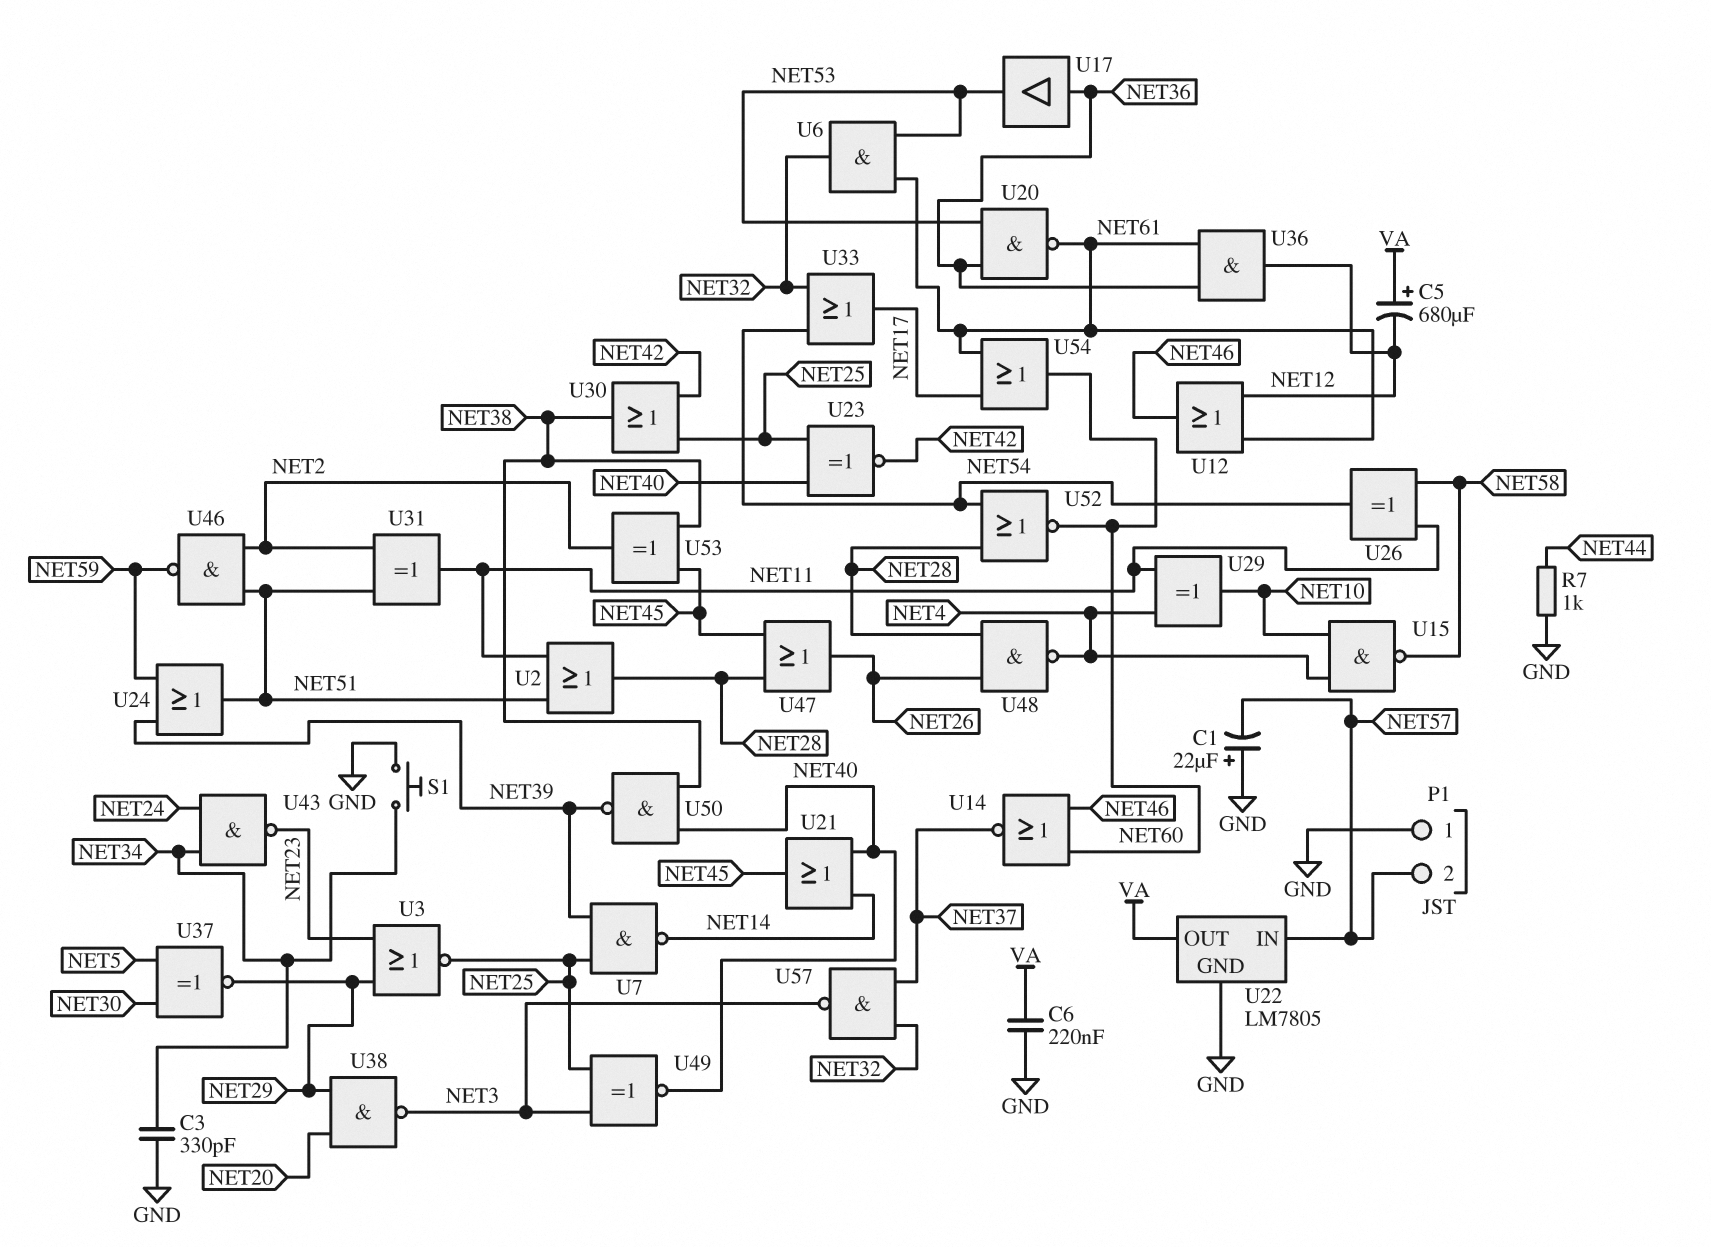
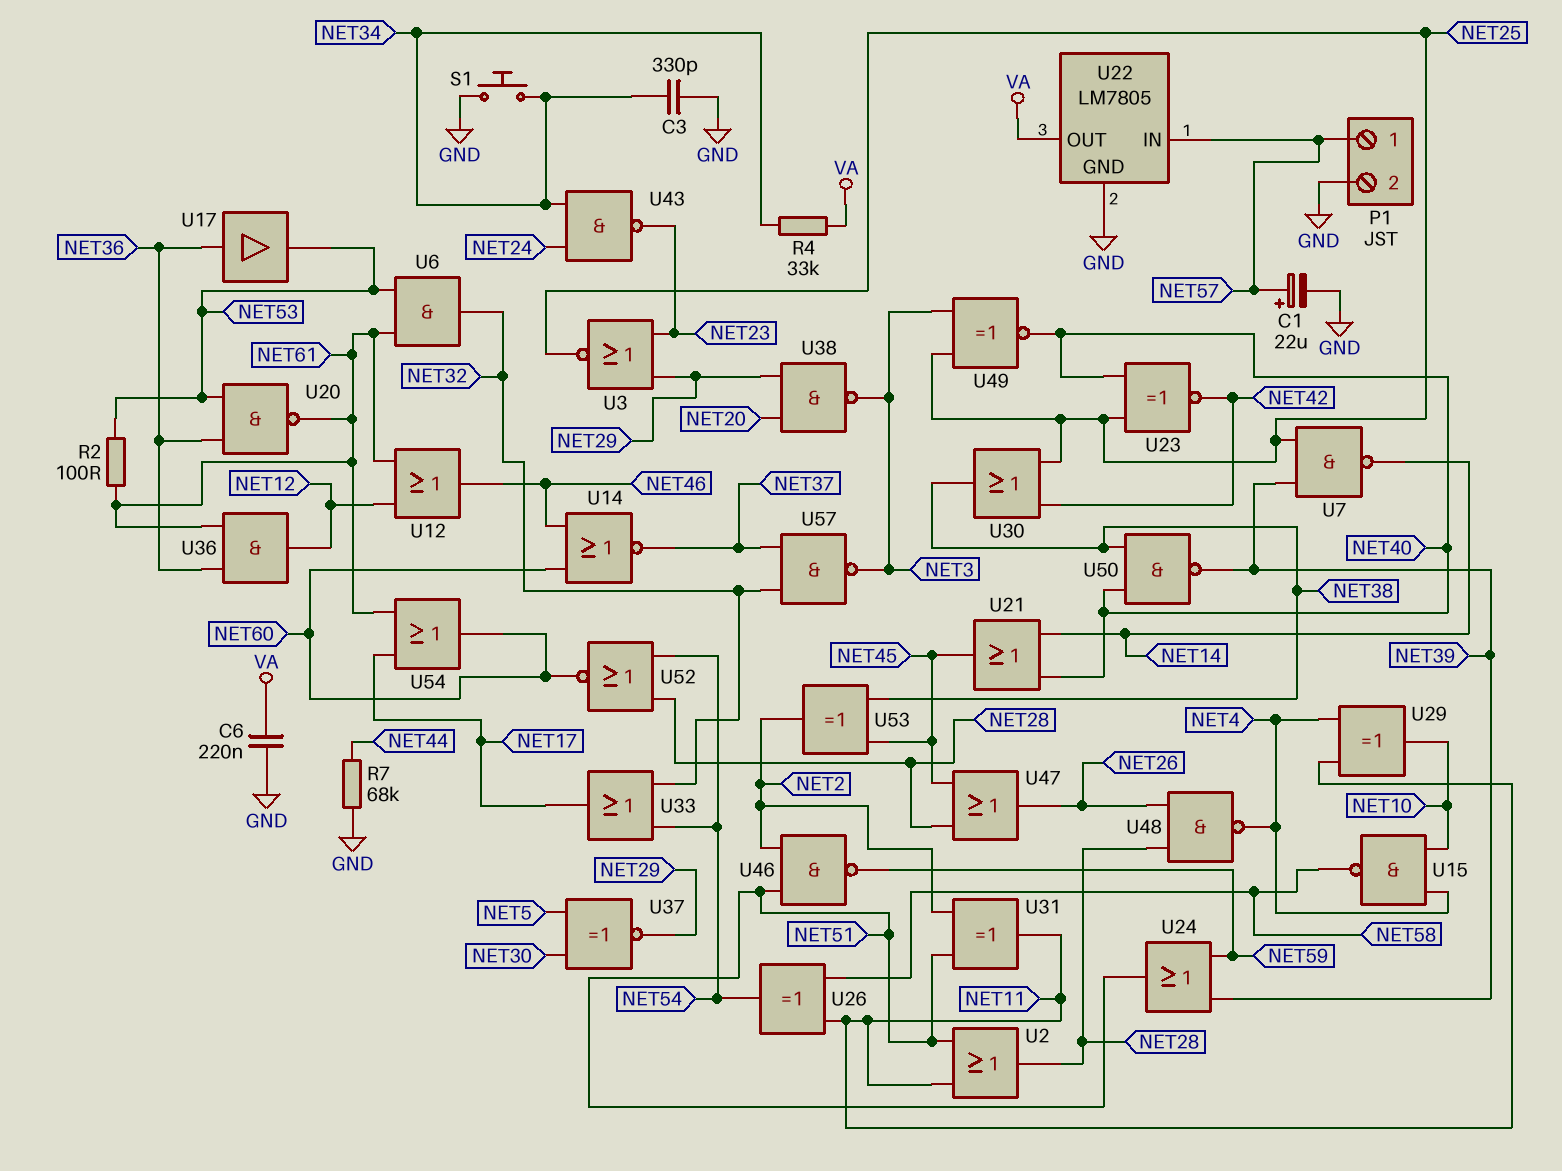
C1: 22uF (plus GND, minus NET57) -> 22uF (plus NET57, minus GND)
C5: 680uF (plus VA, minus NET12) -> none
P1 pin 1: GND -> NET57
P1 pin 2: NET57 -> GND
R2: none -> 100 (NET53, NET61)
R4: none -> 33k (NET34, VA)
R7: 1k (GND, NET44) -> 68k (GND, NET44)

